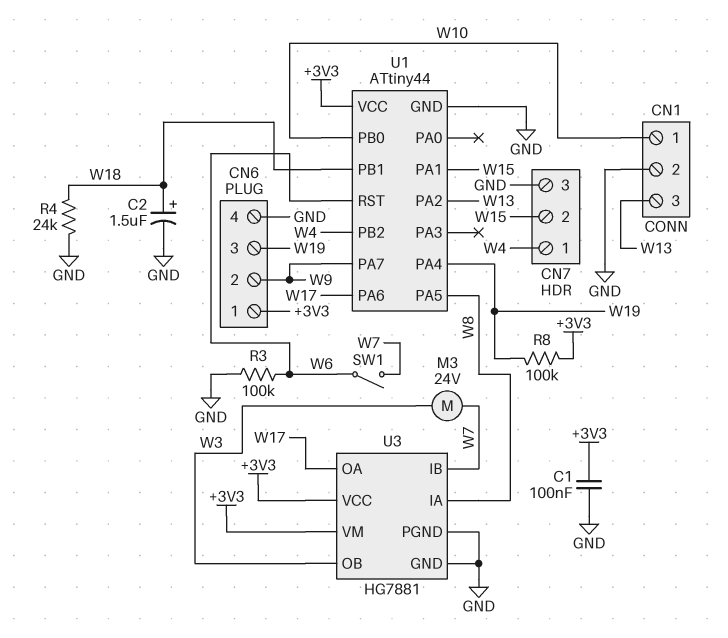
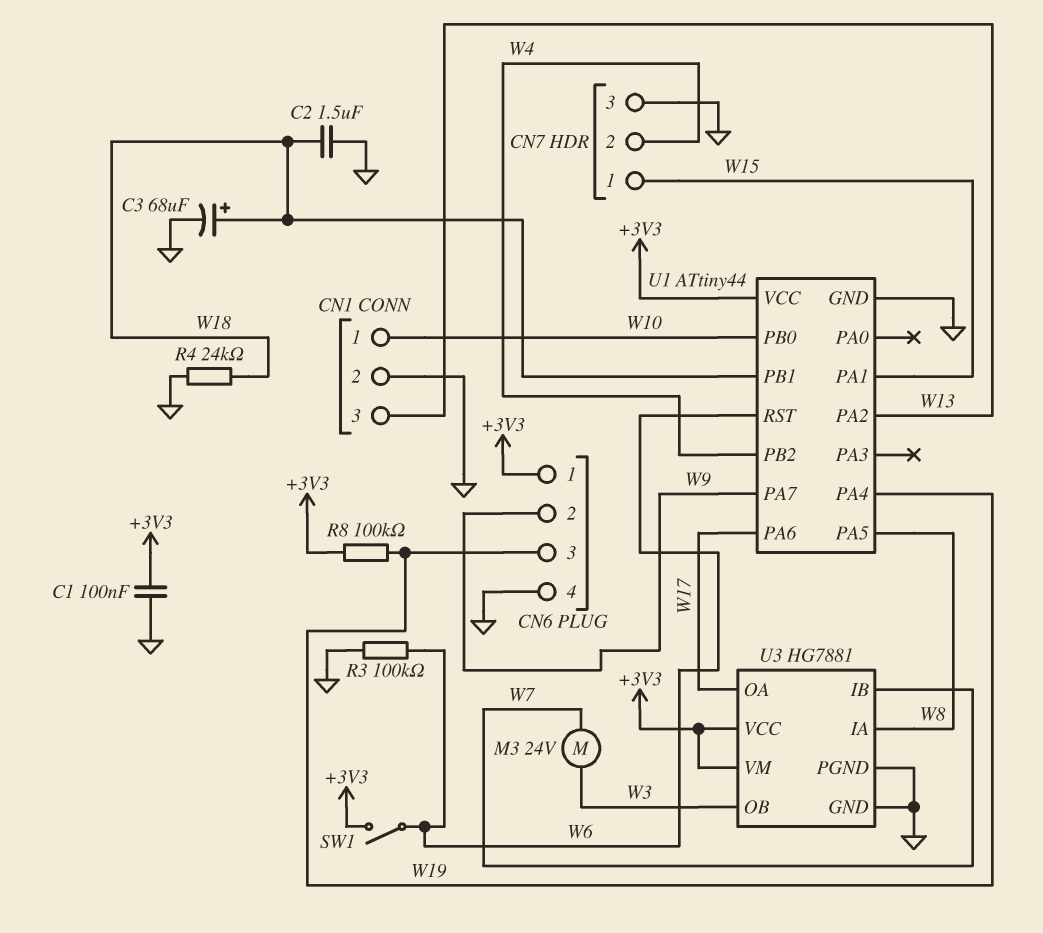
C2: 1.5uF (plus W18, minus GND) -> 1.5uF (GND, W18)
C3: none -> 68uF (plus W18, minus GND)
CN7 pin 1: W4 -> W15
CN7 pin 2: W15 -> W4
SW1: switch (W6, W7) -> switch (+3V3, W6)

